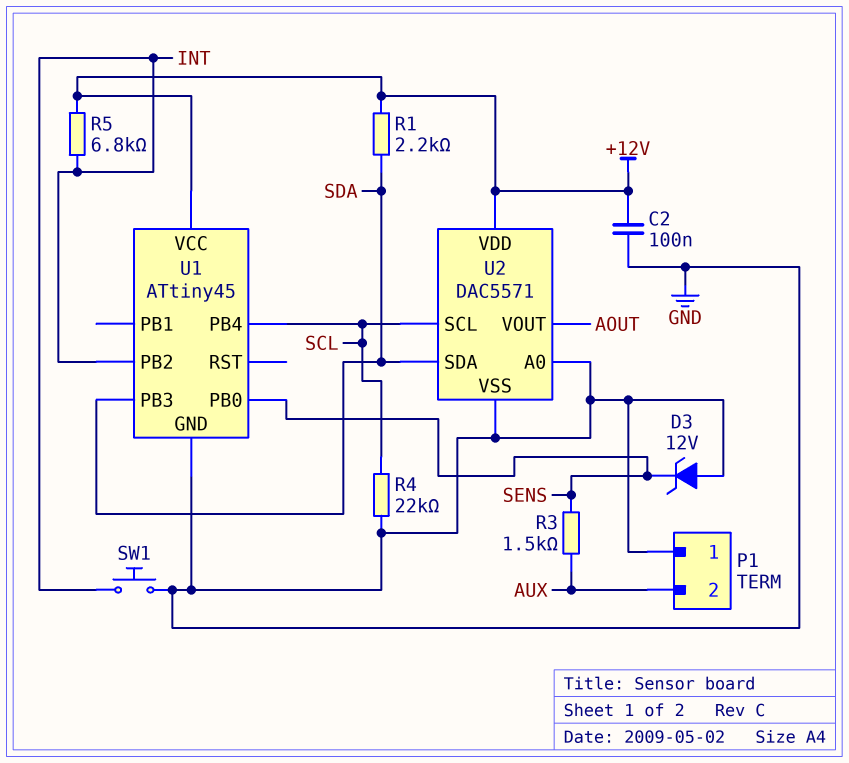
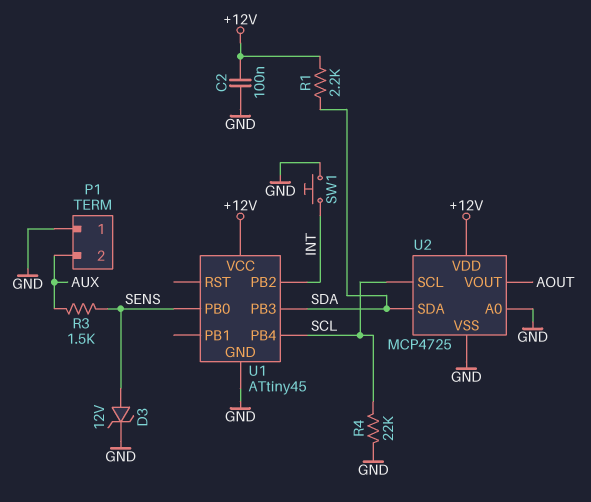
D3: zener 12V (A GND, K SENS) -> zener 12V (A SENS, K GND)
R5: 6.8k (+12V, INT) -> none
U2: DAC5571 -> MCP4725

